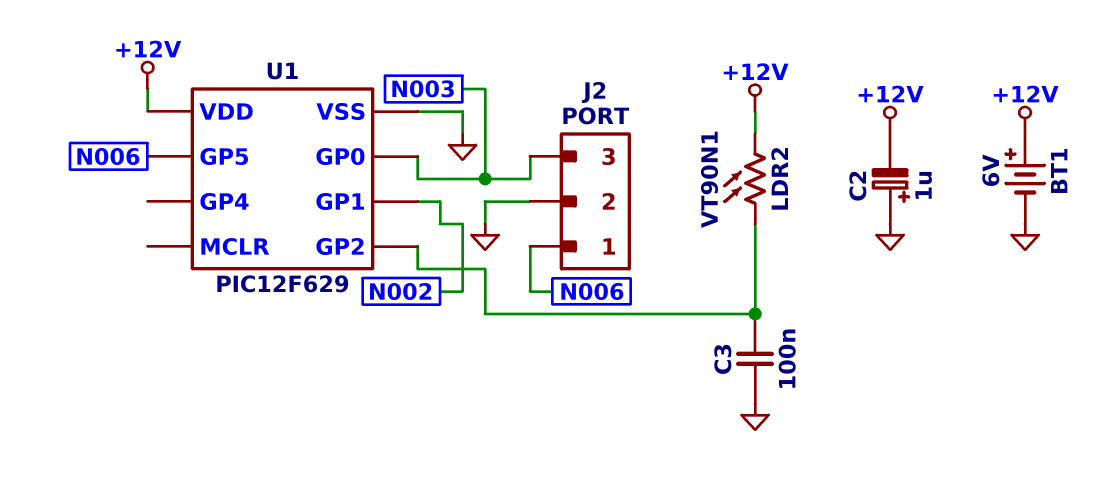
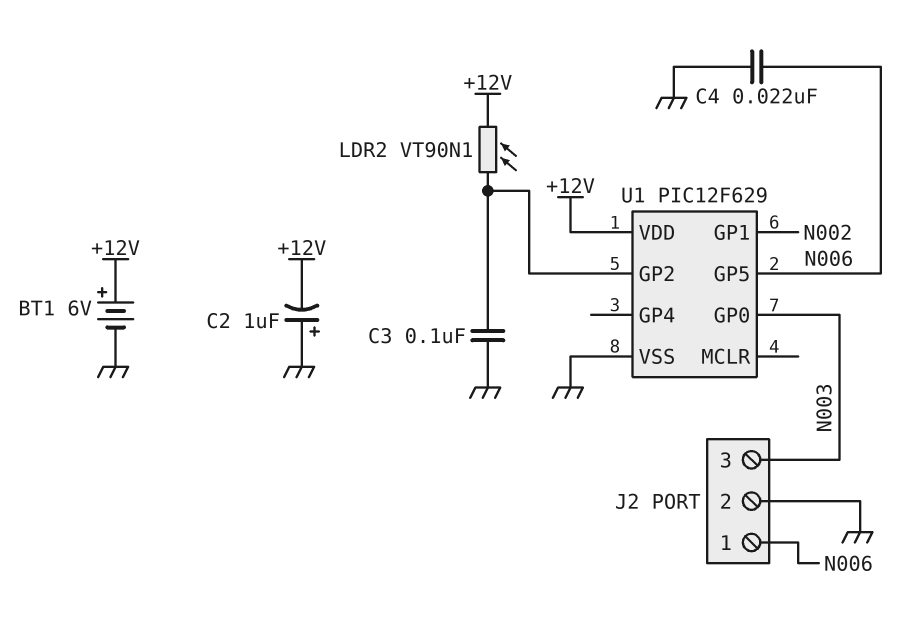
C4: none -> 22nF (GND, N006)

